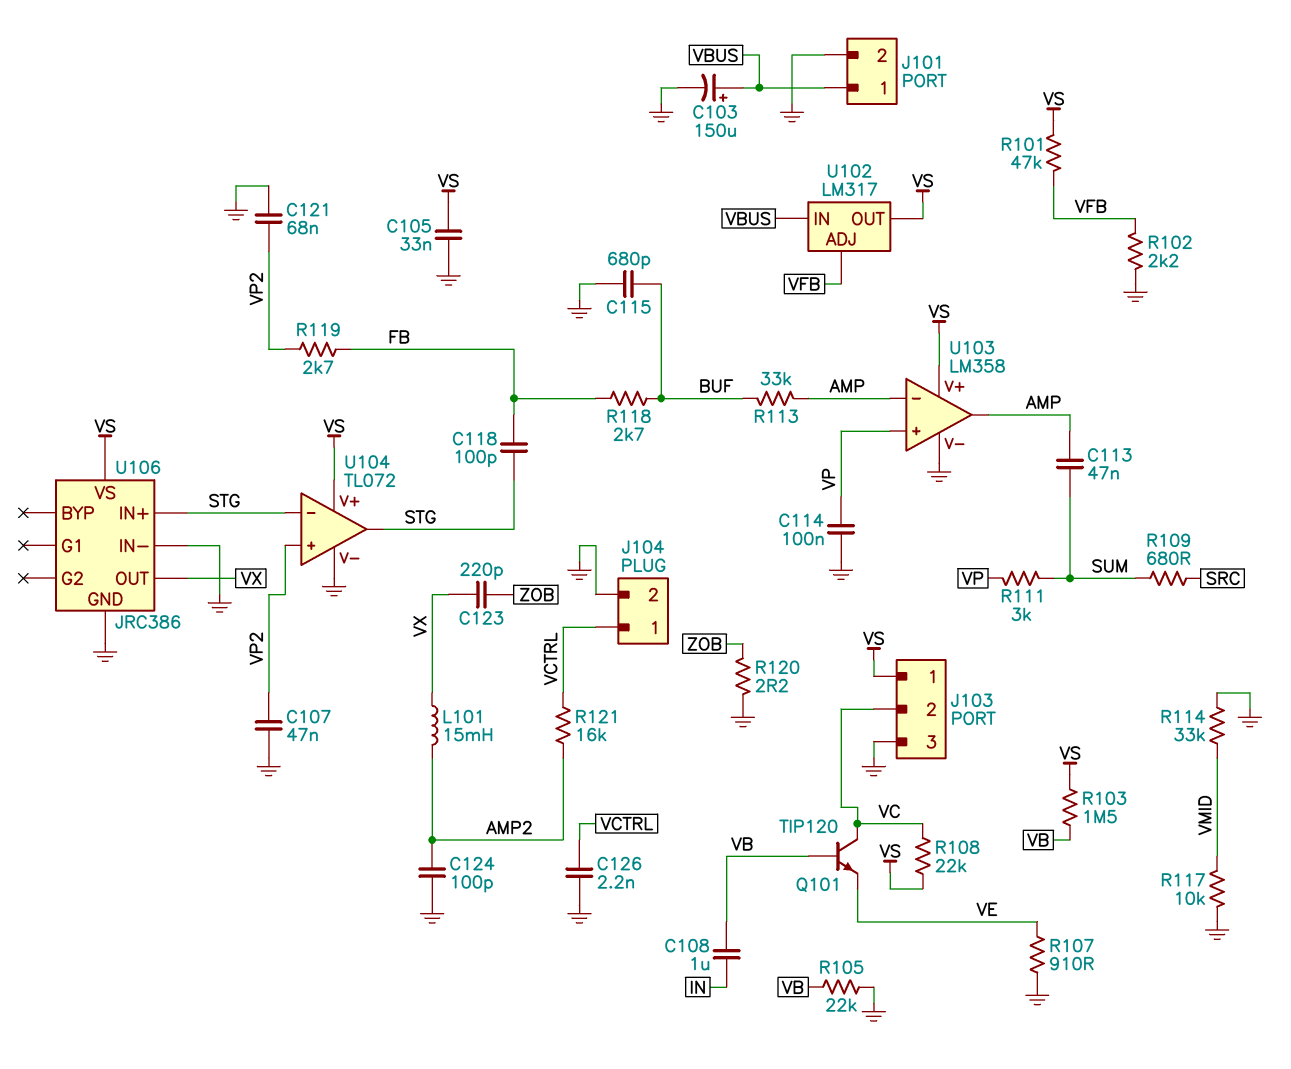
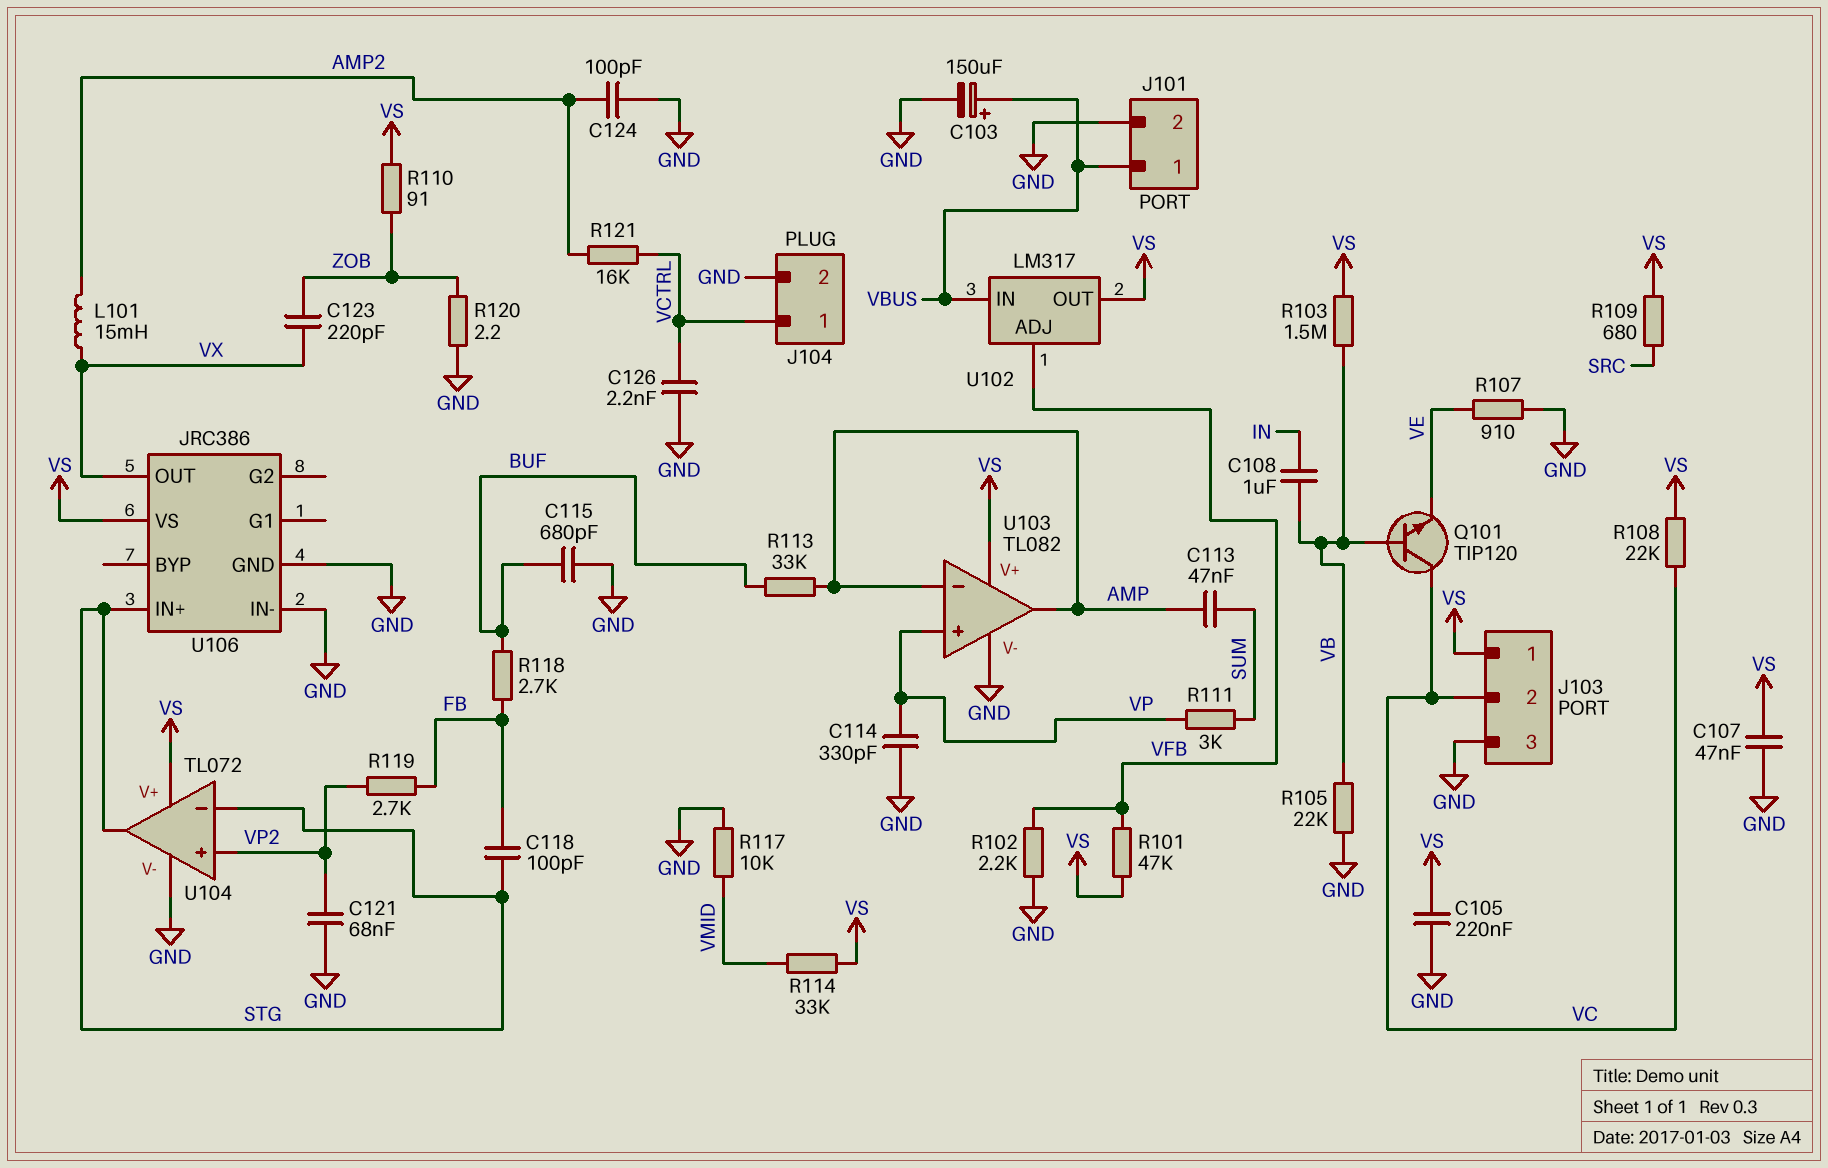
C105: 33nF (GND, VS) -> 220nF (GND, VS)
C107: 47nF (GND, VP2) -> 47nF (GND, VS)
C114: 100nF (GND, VP) -> 330pF (GND, VP)
R109: 680 (SRC, SUM) -> 680 (SRC, VS)
R110: none -> 91 (VS, ZOB)
R114: 33k (GND, VMID) -> 33k (VMID, VS)
U103: LM358 -> TL082

